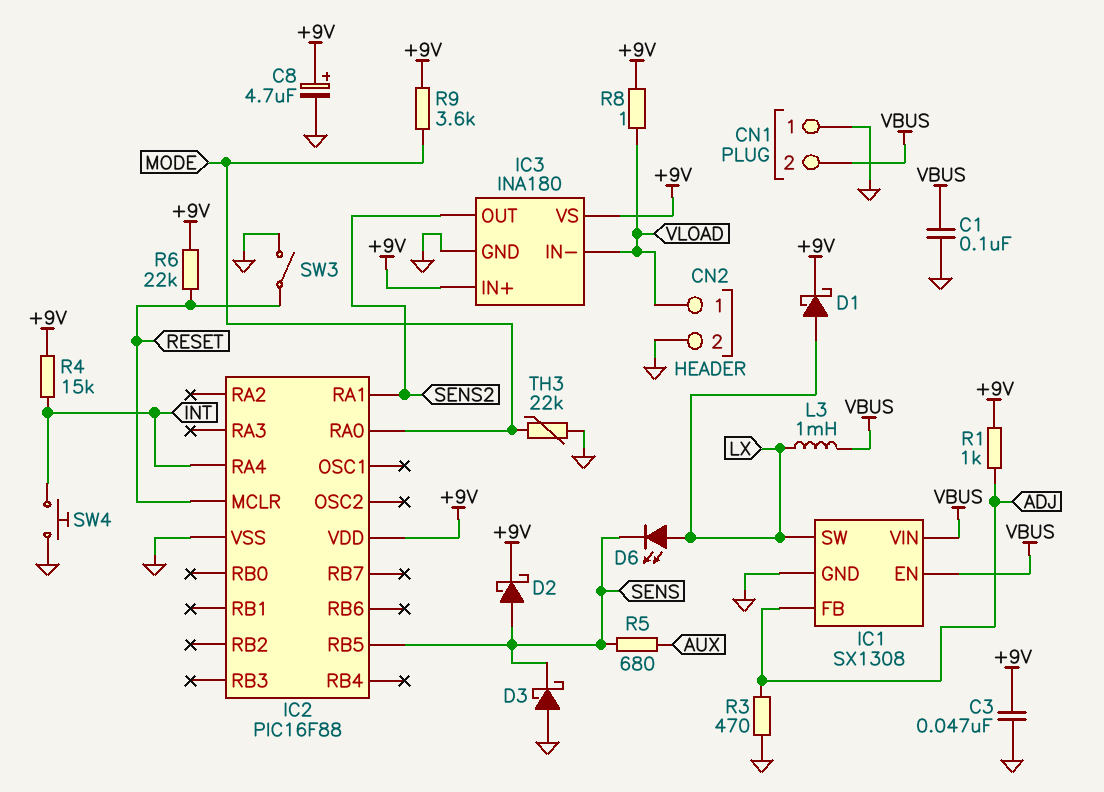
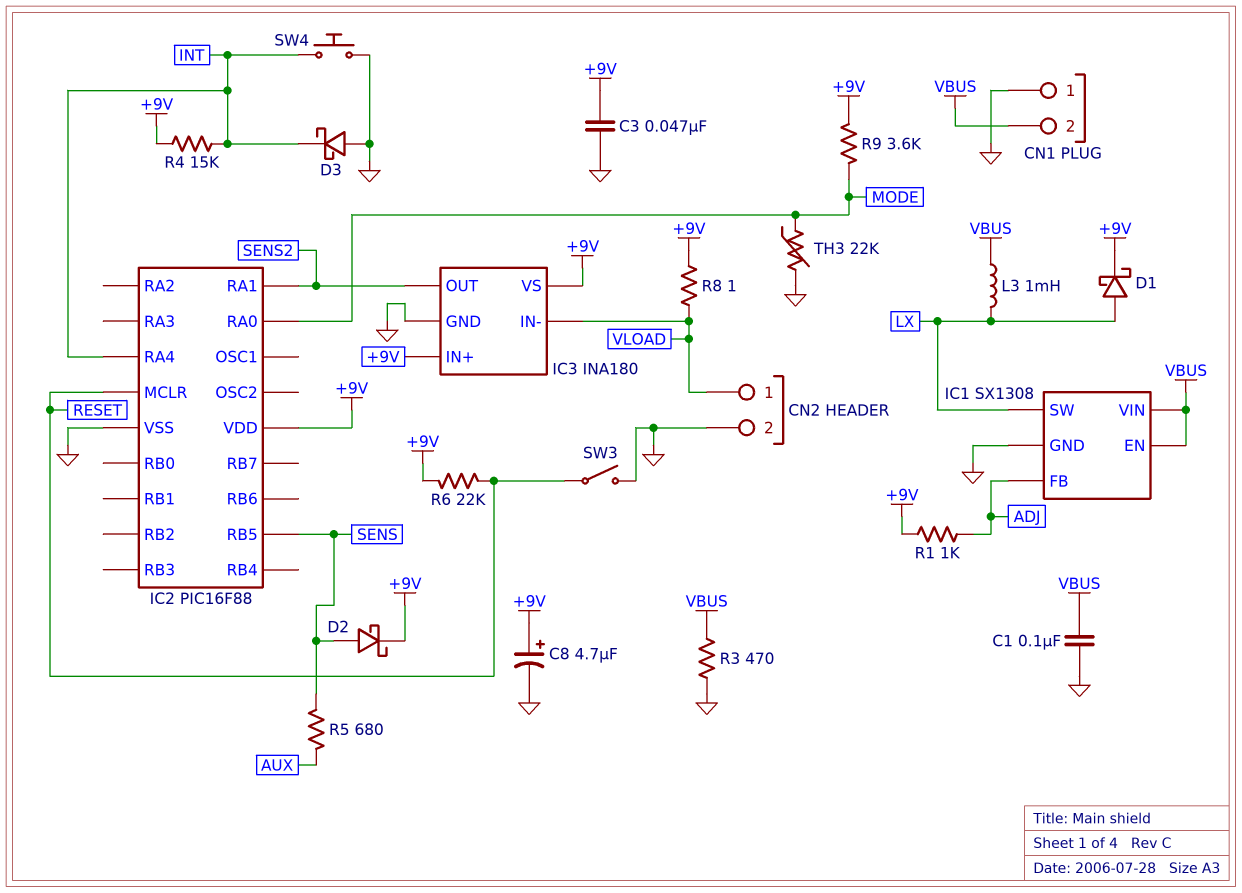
D3: schottky (A GND, K SENS) -> schottky (A GND, K INT)
D6: LED (A LX, K SENS) -> none
R3: 470 (ADJ, GND) -> 470 (GND, VBUS)

